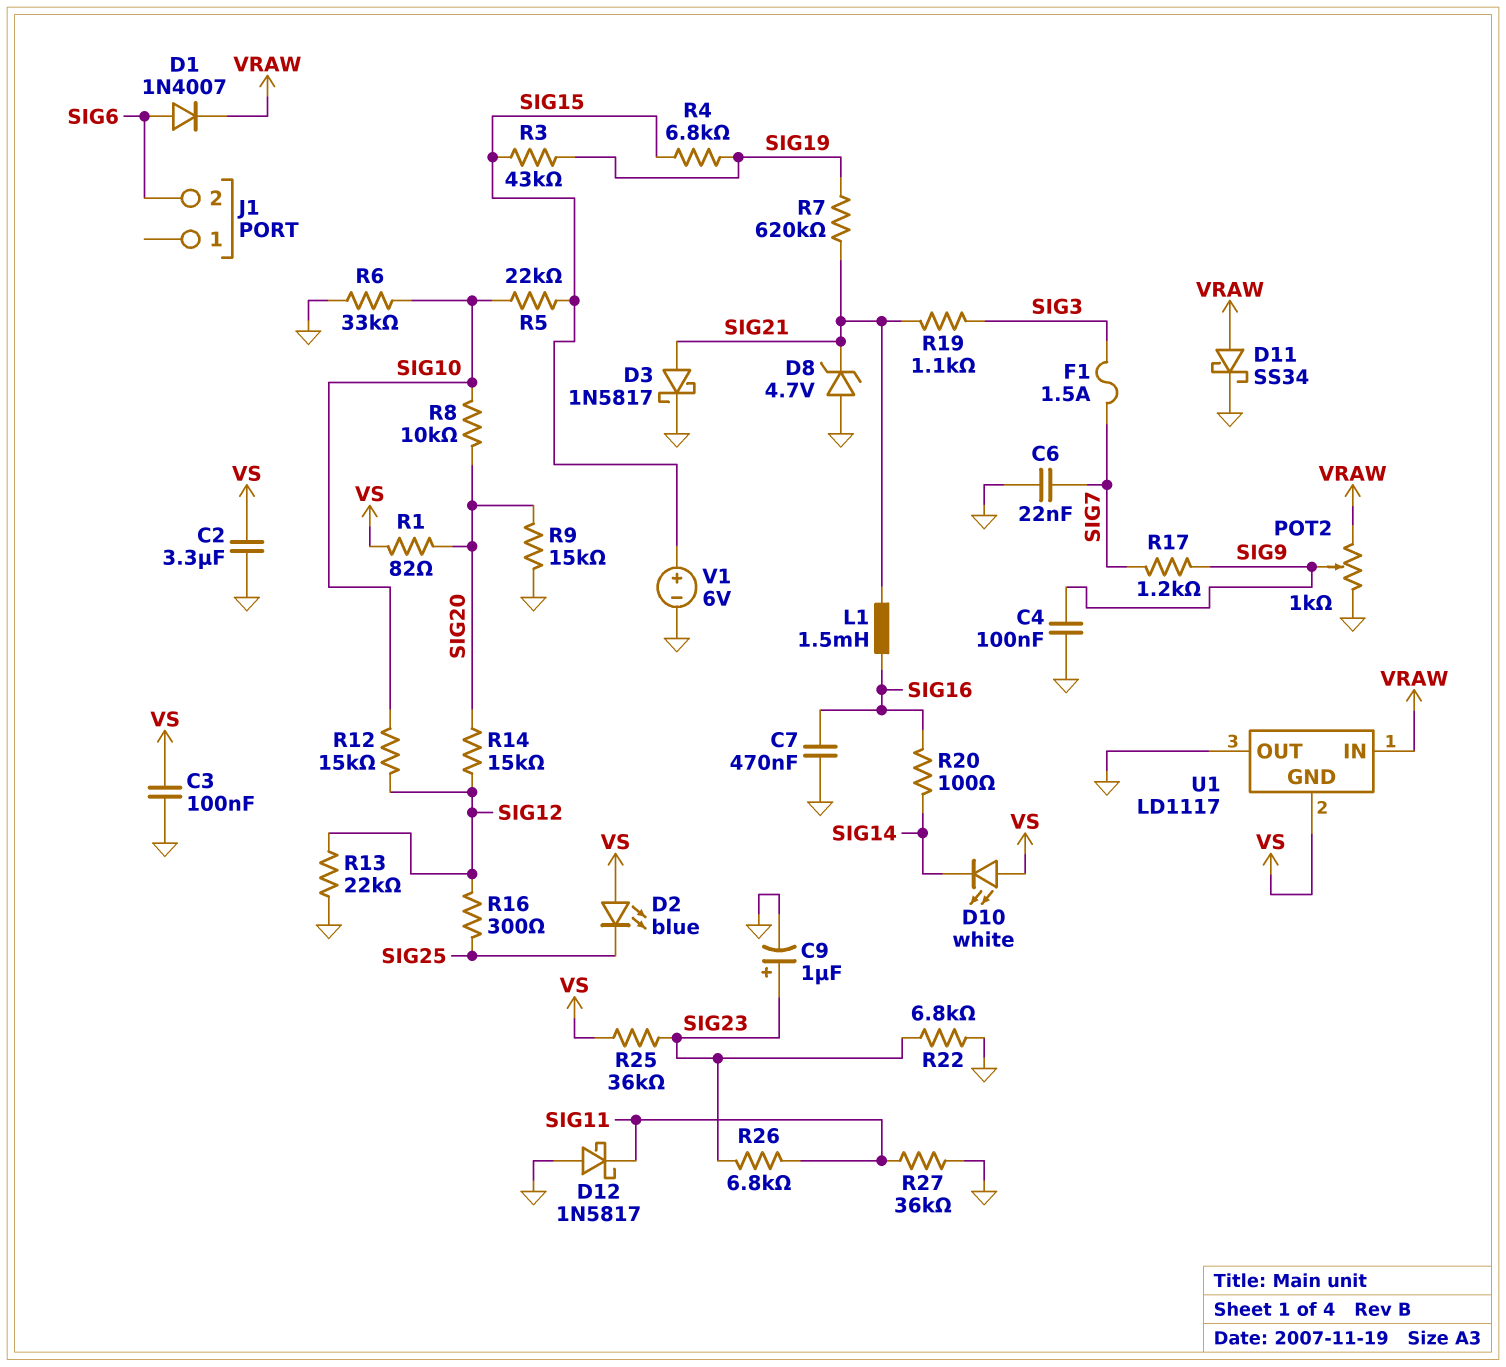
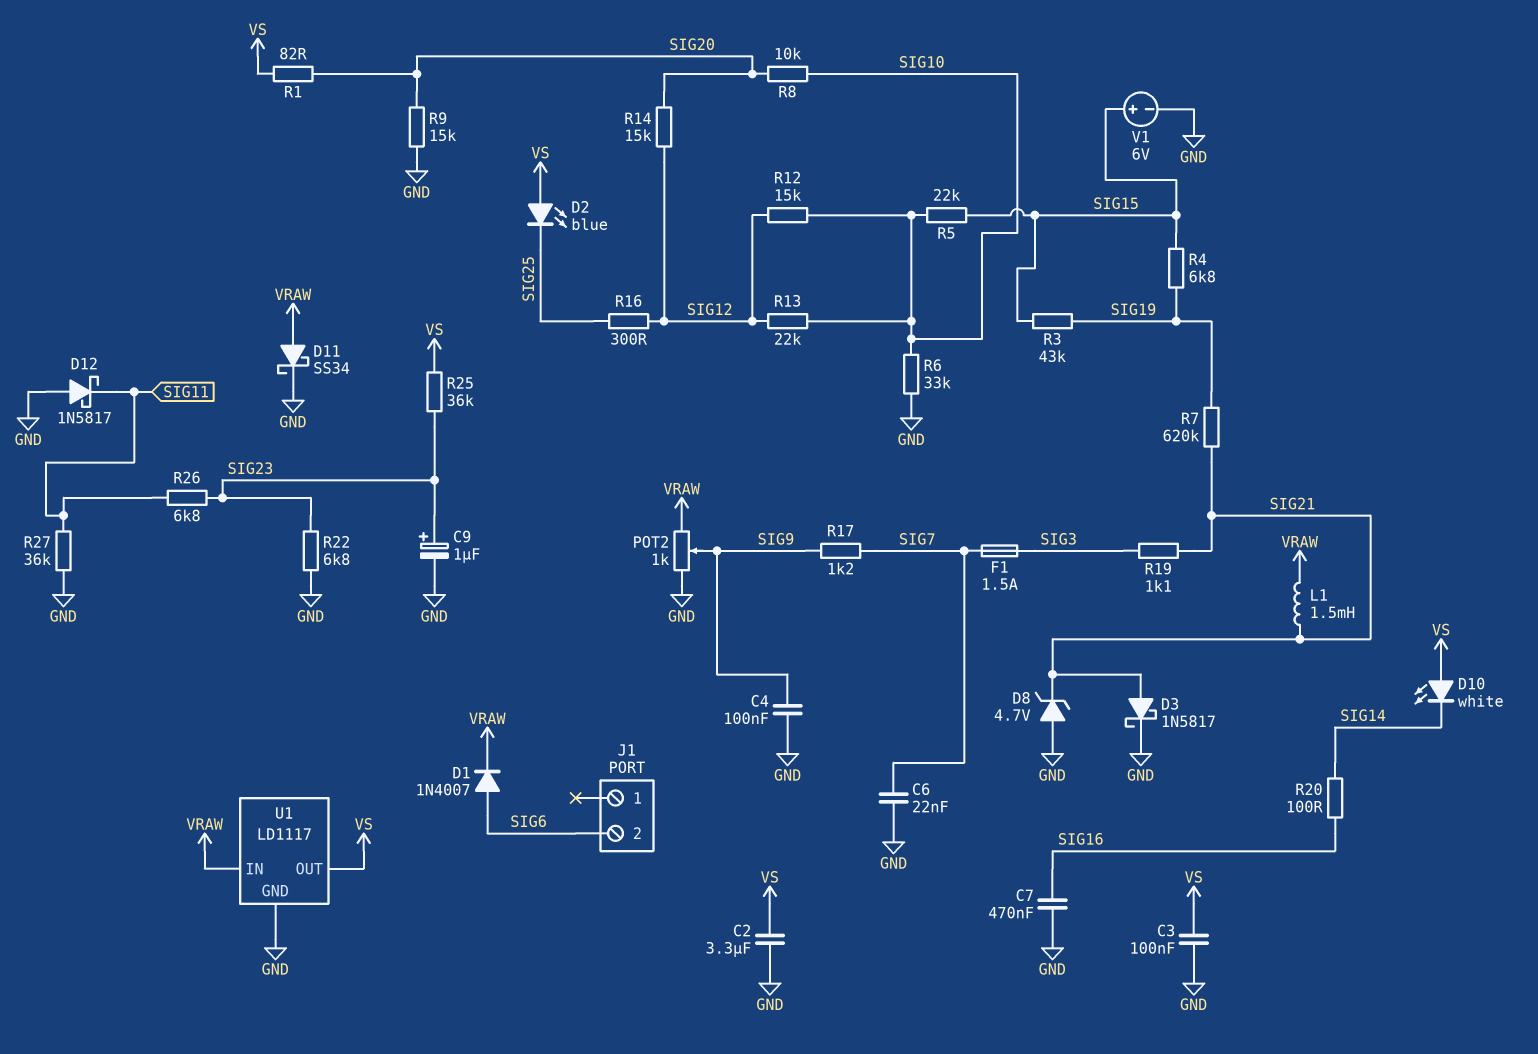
L1: 1.5mH (SIG16, SIG21) -> 1.5mH (SIG21, VRAW)
R13: 22k (GND, SIG12) -> 22k (SIG10, SIG12)
U1 pin GND: VS -> GND
U1 pin OUT: GND -> VS

